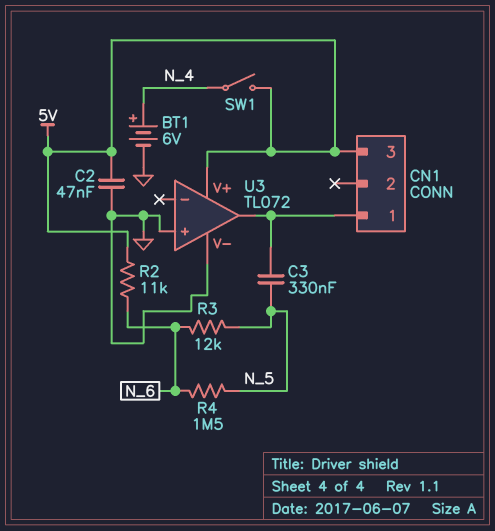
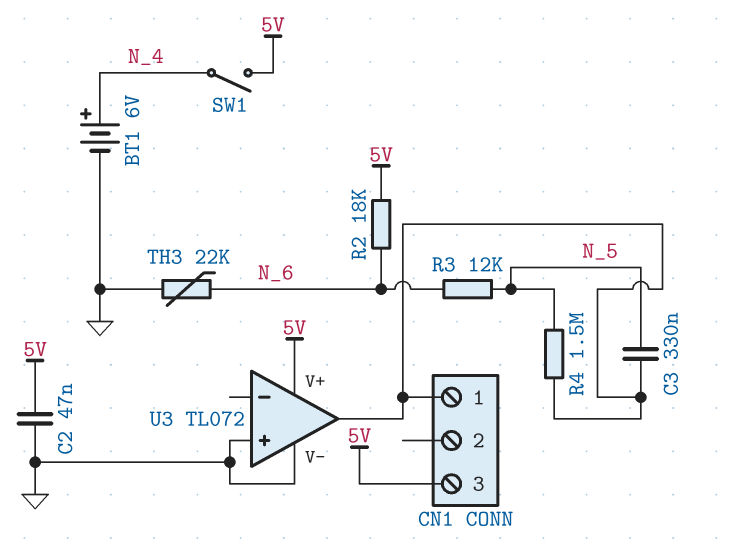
R2: 11k (5V, N_6) -> 18k (5V, N_6)
R4: 1.5M (N_5, N_6) -> 1.5M (CN1/1, N_5)
TH3: none -> 22k (GND, N_6)

